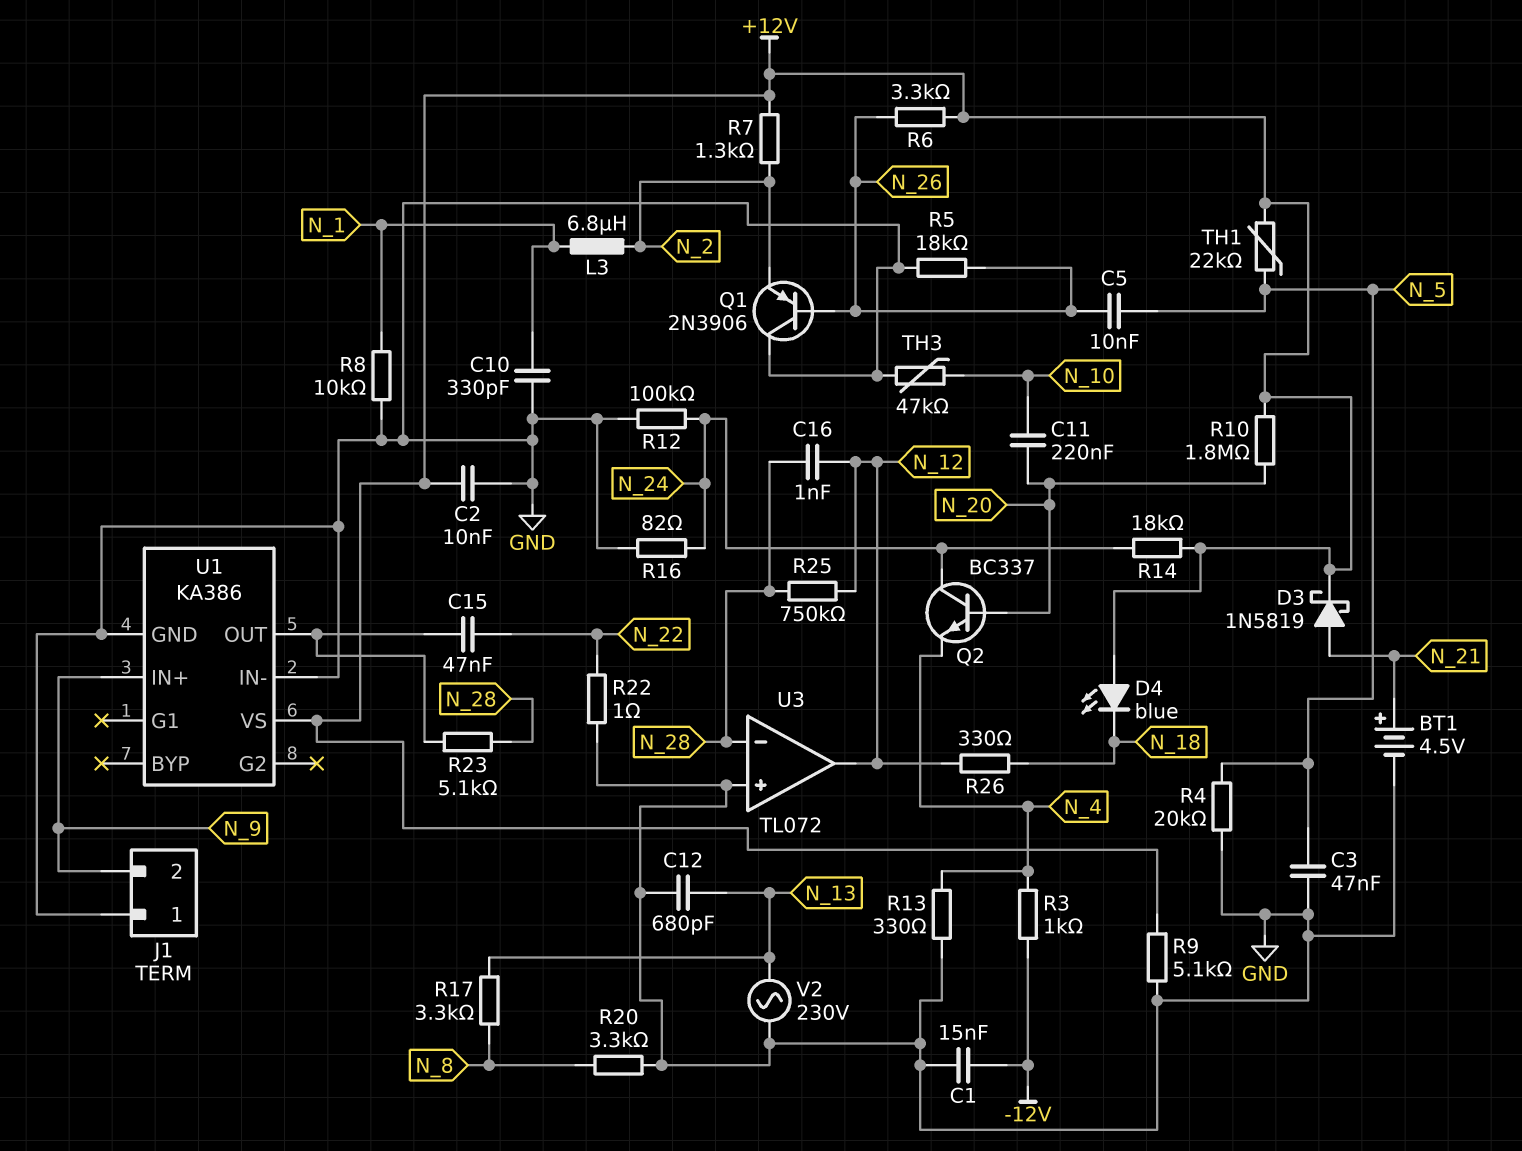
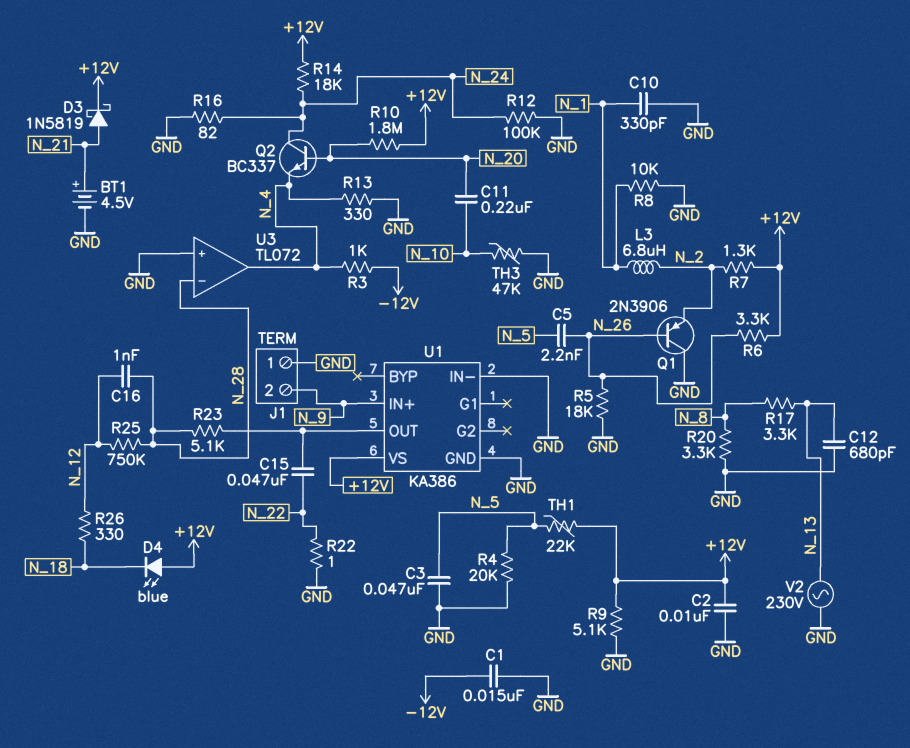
C5: 10nF (N_5, N_26) -> 2.2nF (N_5, N_26)
U3 pin out: N_12 -> N_4

